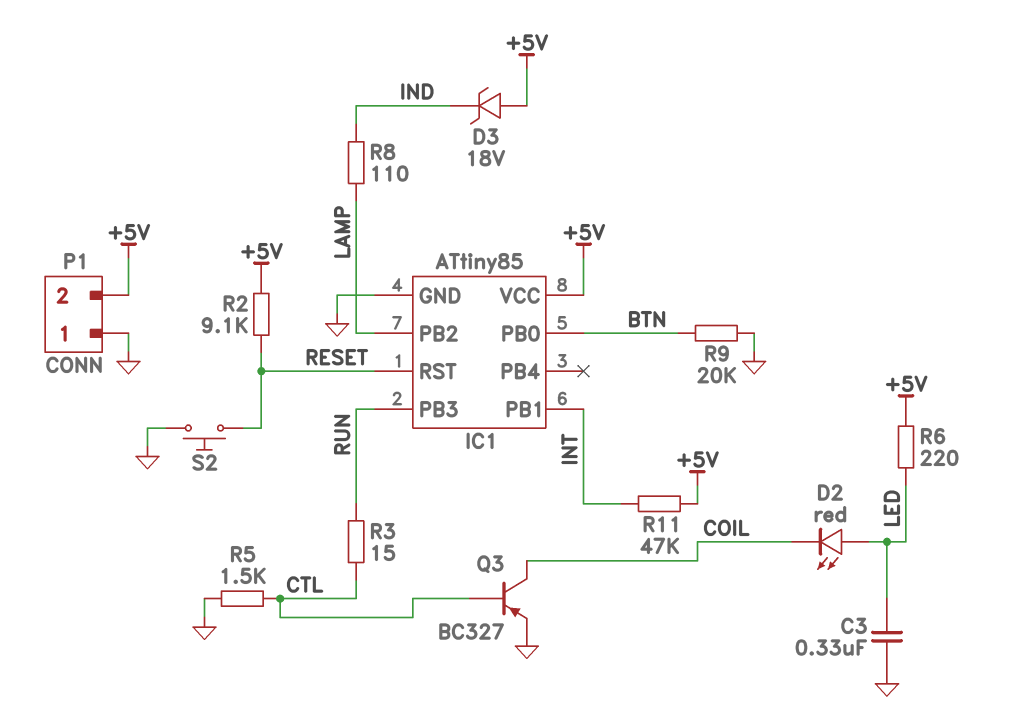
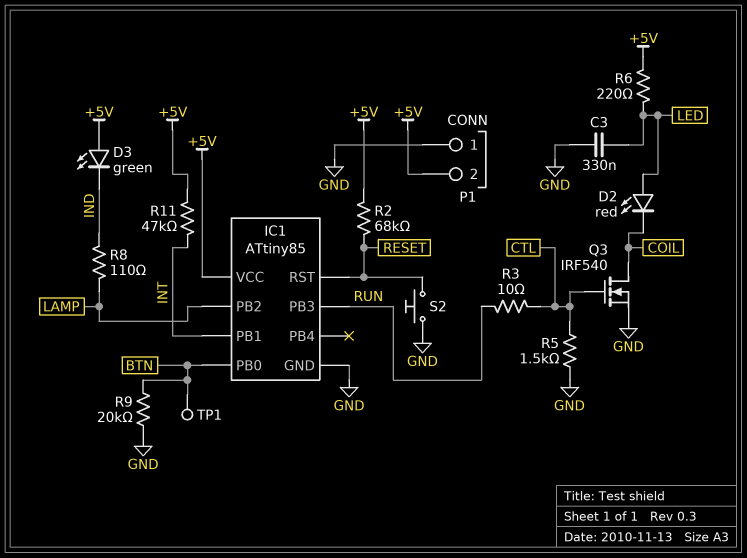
D3: zener 18V (A +5V, K IND) -> LED green (A +5V, K IND)
Q3: PNP BC327 (B CTL, C COIL, E GND) -> NMOS IRF540 (G CTL, D COIL, S GND)
R2: 9.1k (+5V, RESET) -> 68k (+5V, RESET)
R3: 15 (CTL, RUN) -> 10 (CTL, RUN)
TP1: none -> test point (BTN)

